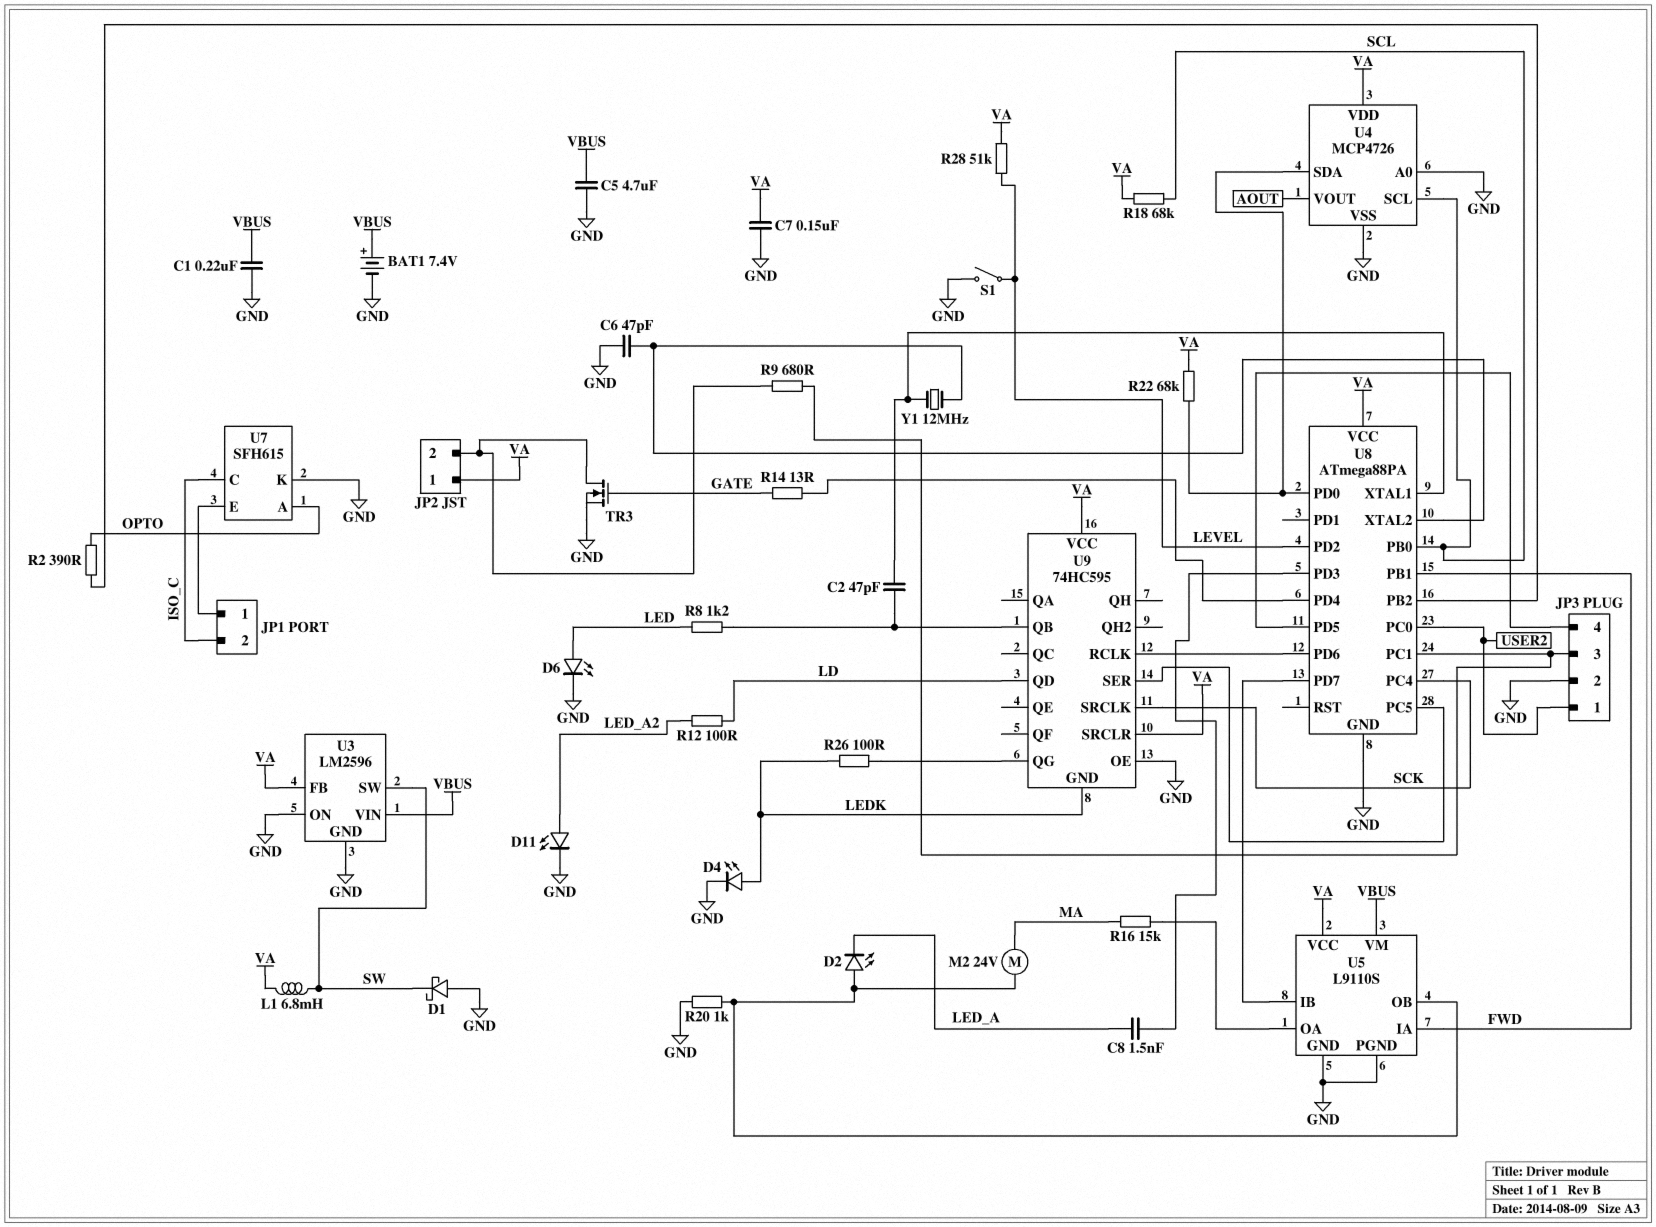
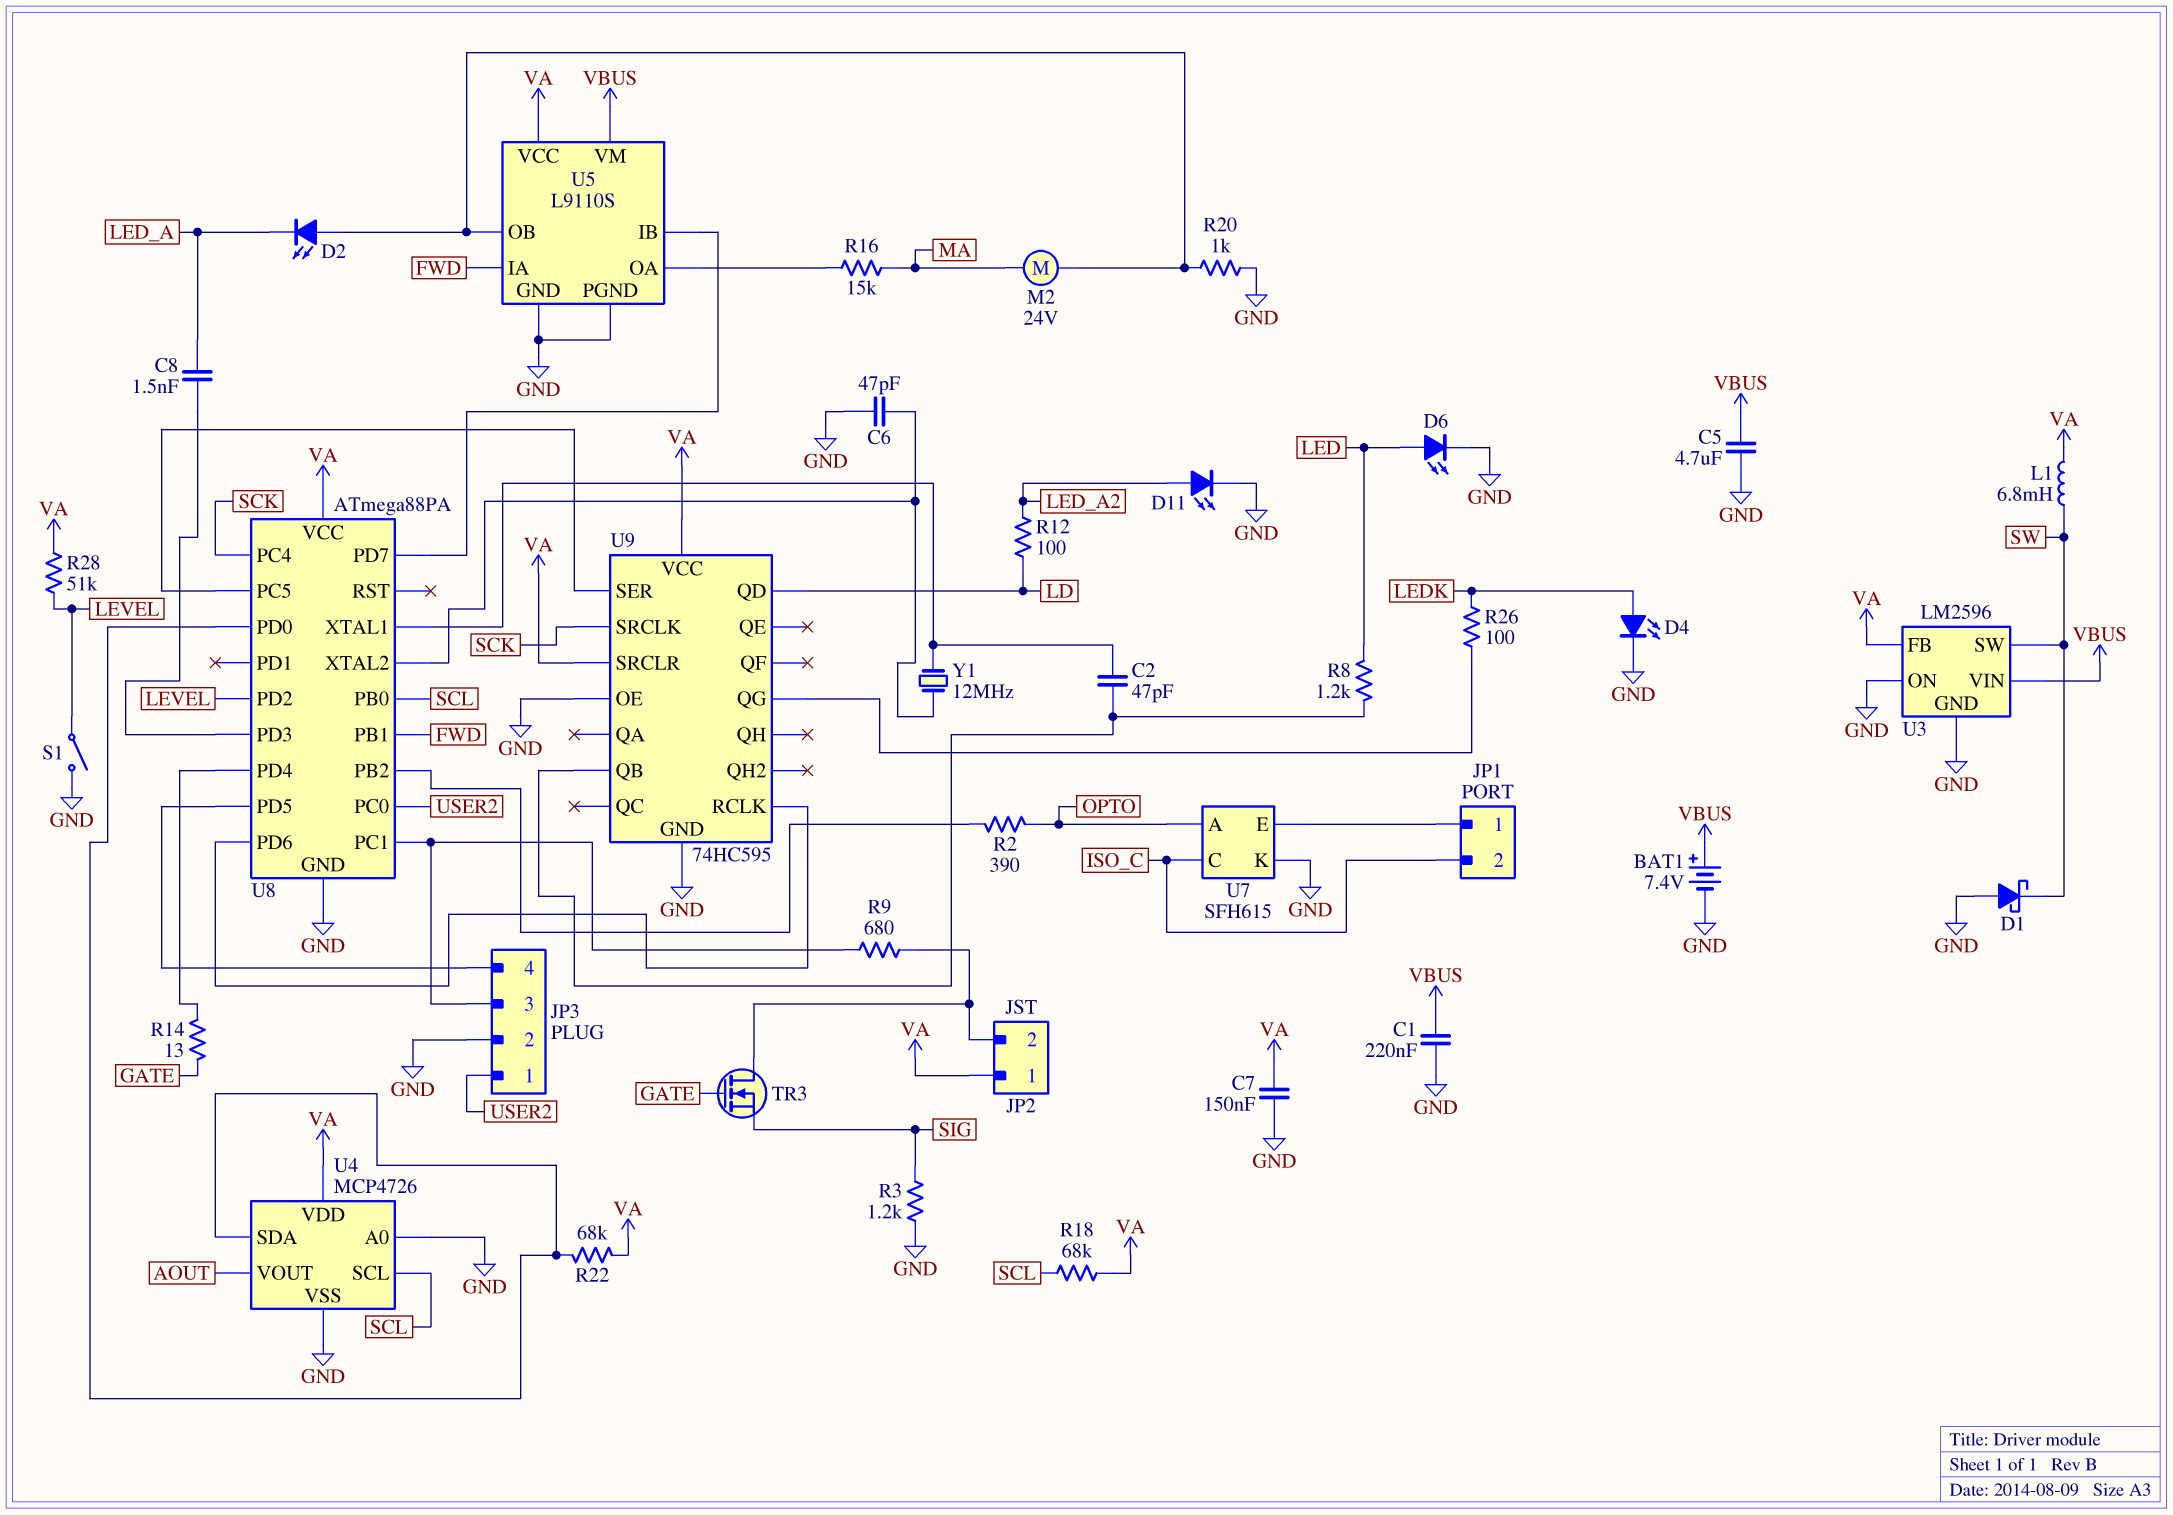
R3: none -> 1.2k (GND, SIG)
TR3: NMOS (G GATE, D JP2/2, S GND) -> NMOS (G GATE, D JP2/2, S SIG)
U9 pin GND: LEDK -> GND

